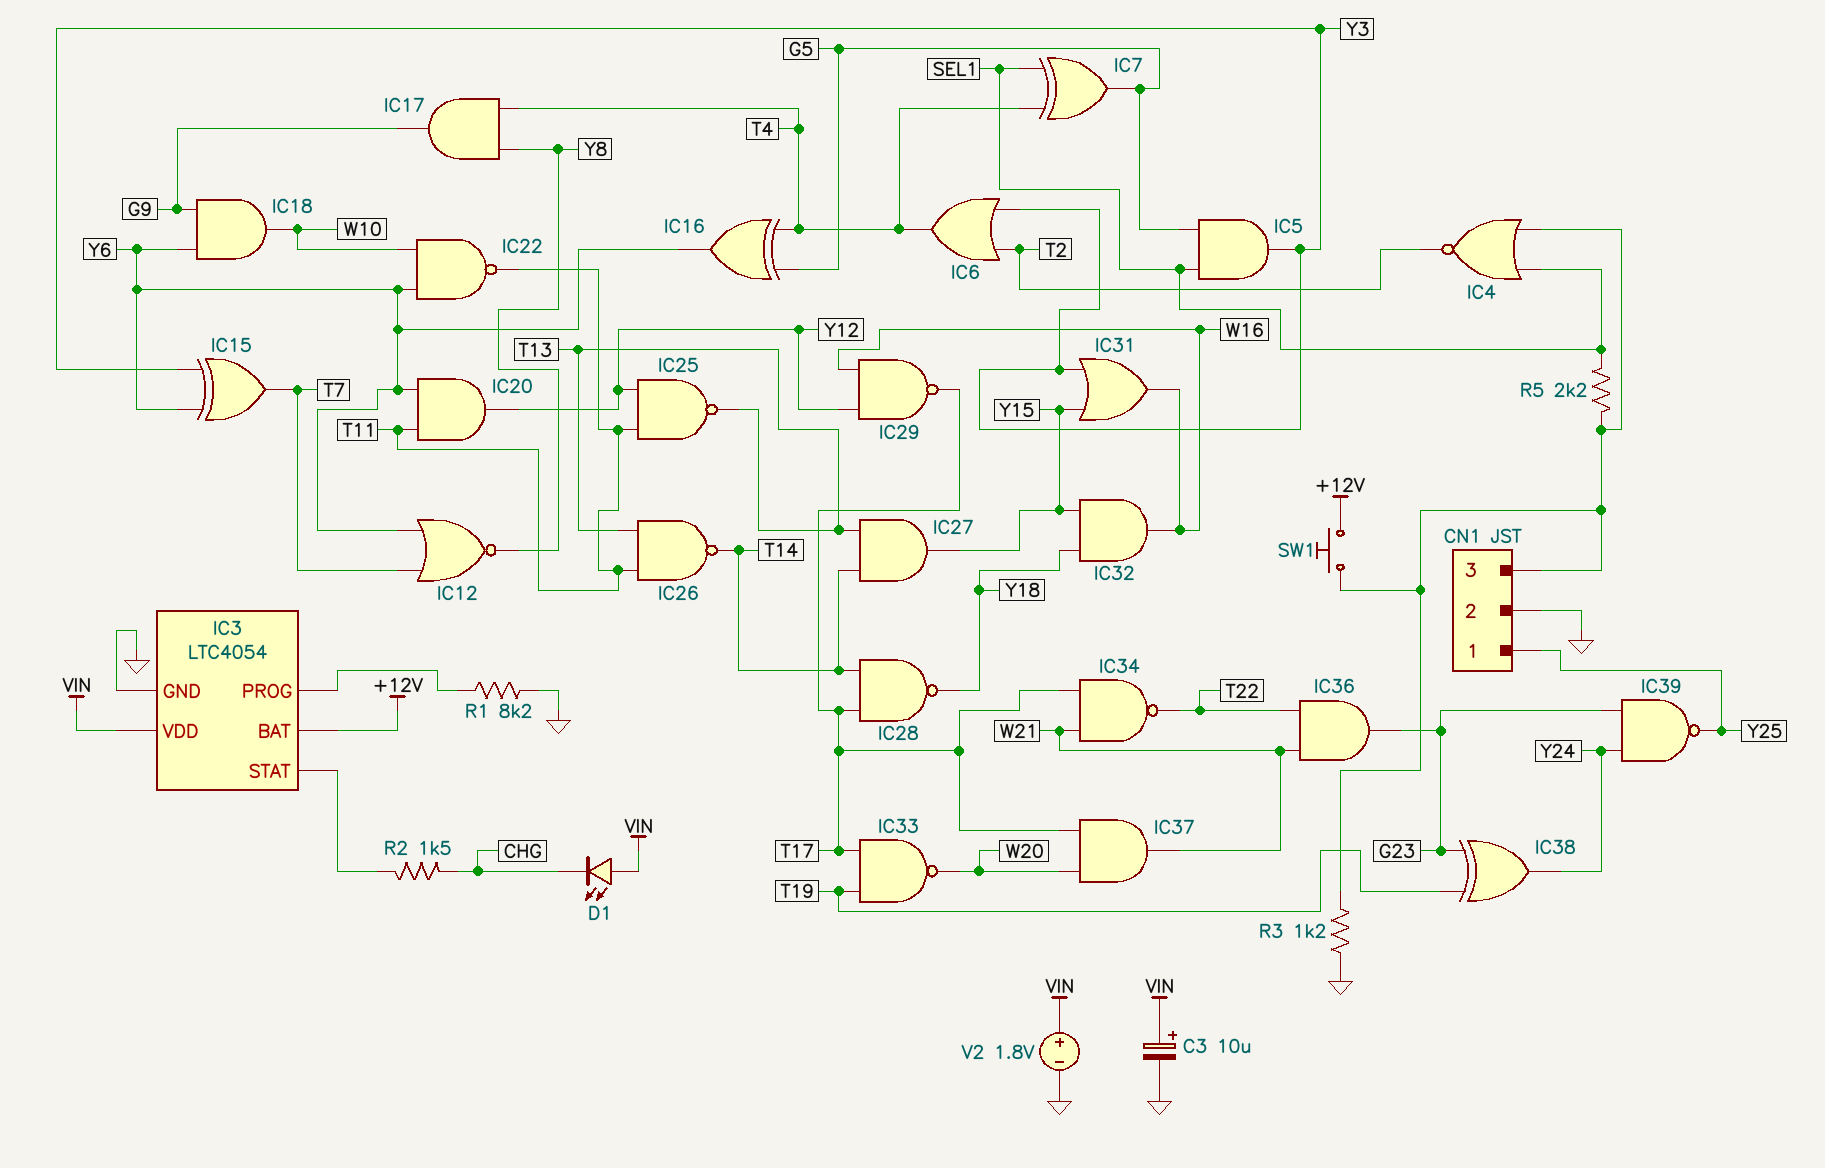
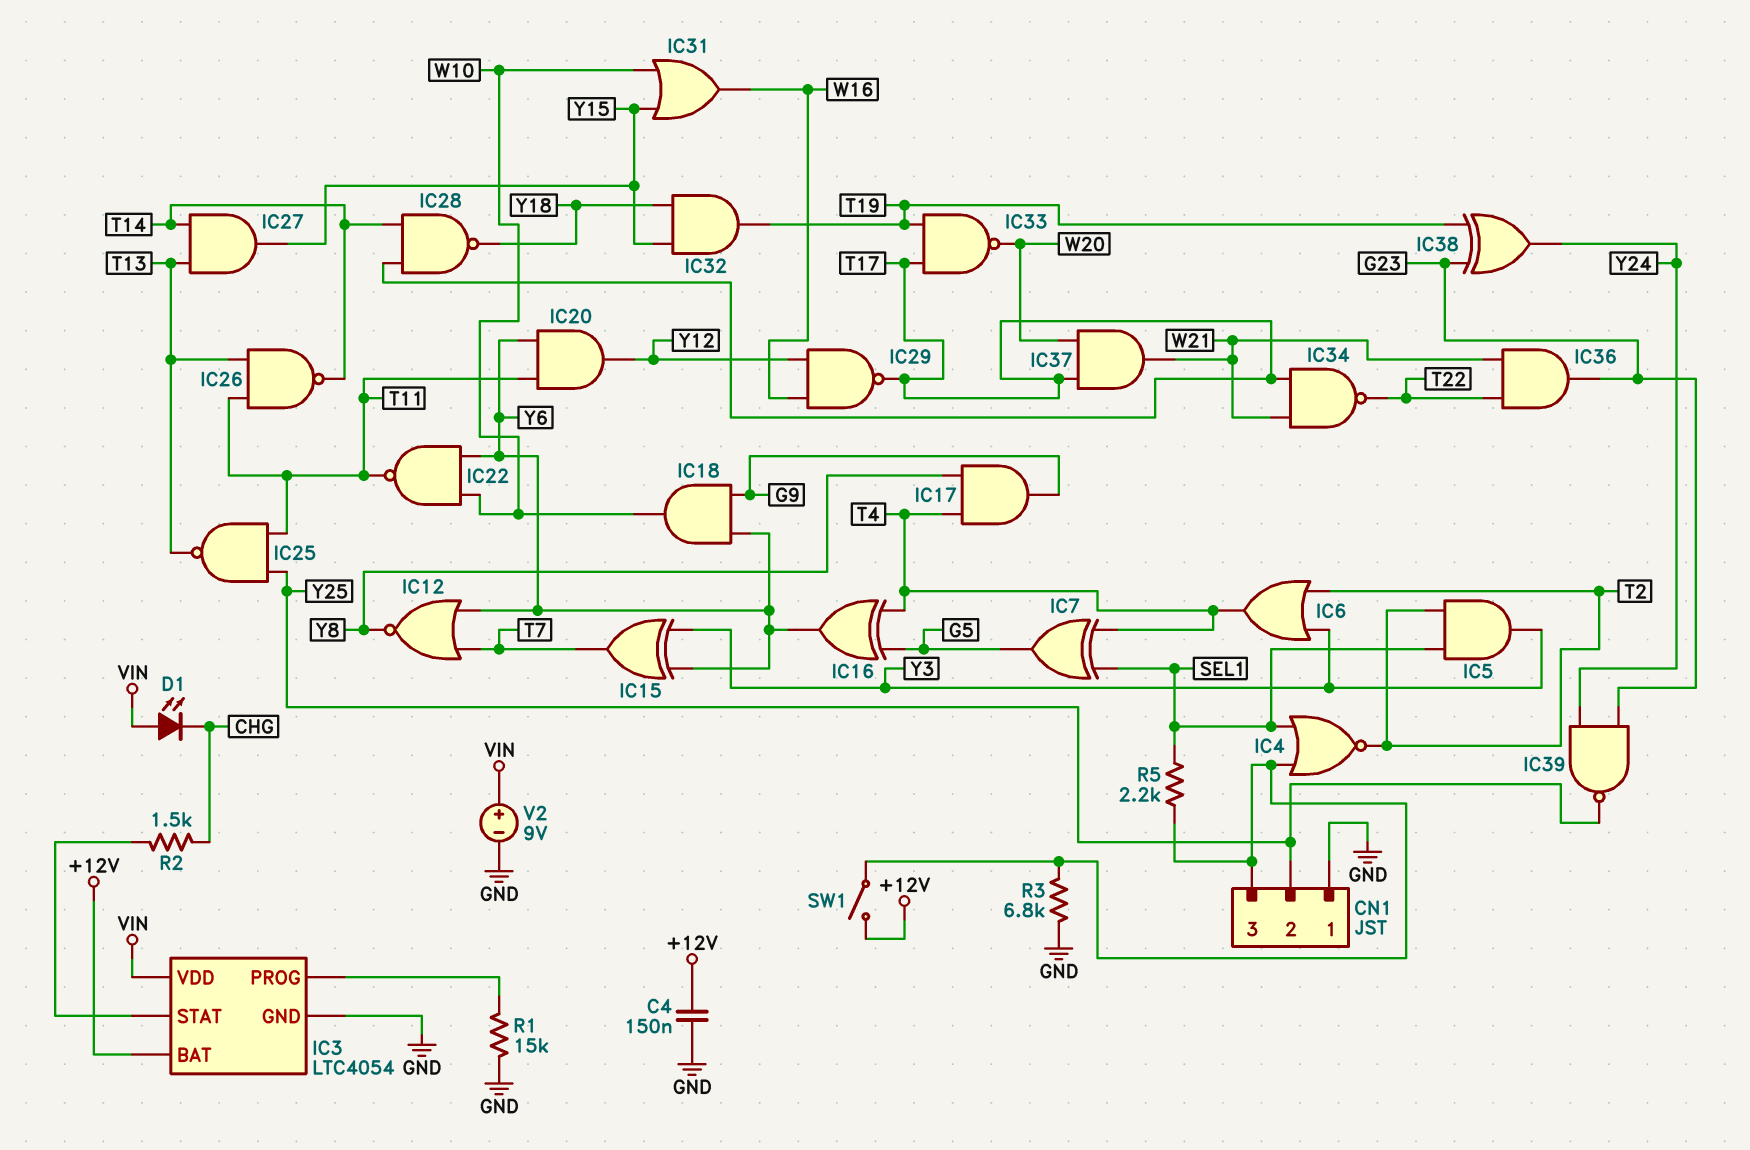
C3: 10uF (plus VIN, minus GND) -> none
C4: none -> 150nF (+12V, GND)
CN1 pin 1: Y25 -> GND
CN1 pin 2: GND -> Y25
IC5: AND (in G5, in SEL1, out Y3) -> AND (in SEL1, in T2, out Y3)
IC25: NAND (in T11, in Y12, out T13) -> NAND (in T11, in Y25, out T13)
IC31: OR (in Y3, in Y15, out W16) -> OR (in W10, in Y15, out W16)
IC32: AND (in Y15, in Y18, out W16) -> AND (in Y15, in Y18, out T19)
R1: 8.2k (GND, IC3/PROG) -> 15k (GND, IC3/PROG)
R3: 1.2k (CN1/3, GND) -> 6.8k (CN1/3, GND)
SW1: button (+12V, CN1/3) -> switch (+12V, CN1/3)
V2: 1.8V (plus VIN, minus GND) -> 9V (plus VIN, minus GND)

